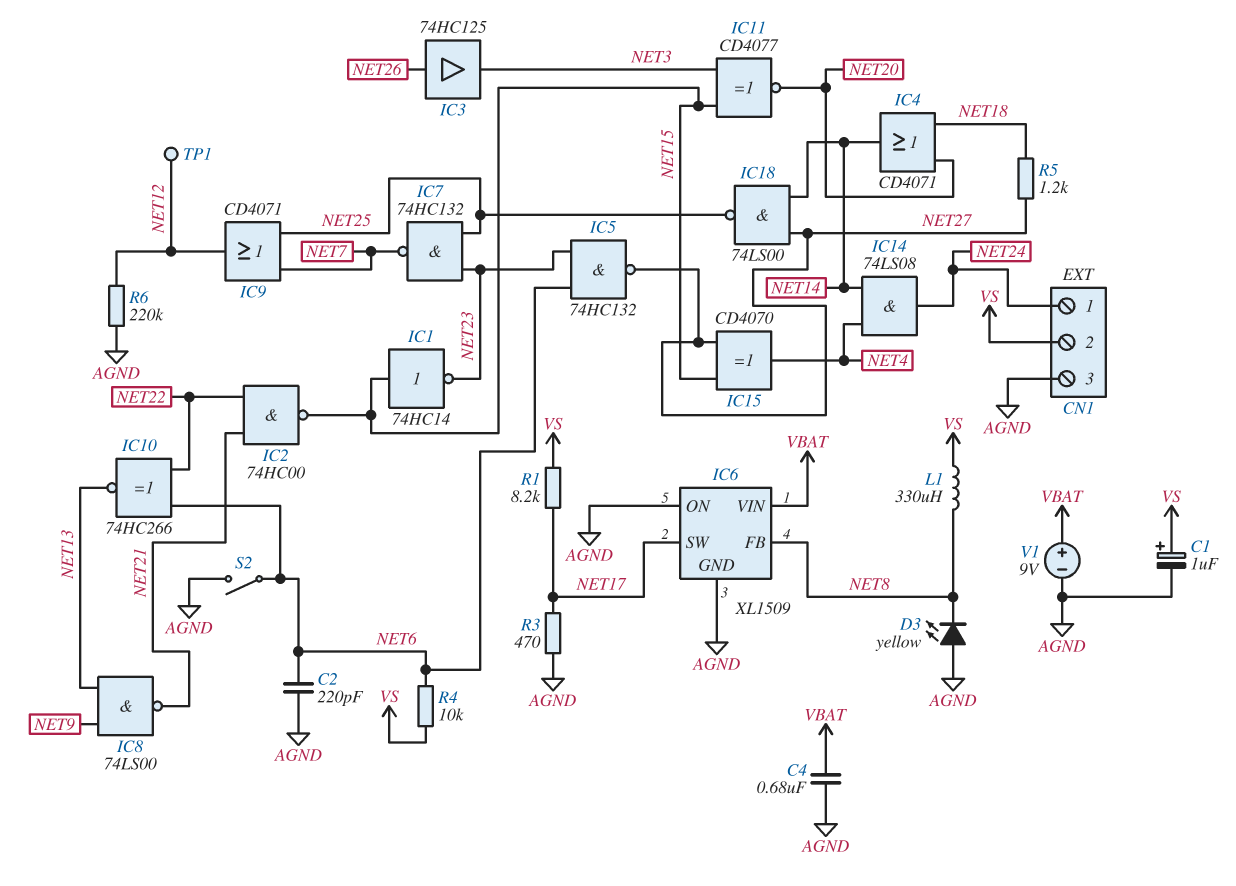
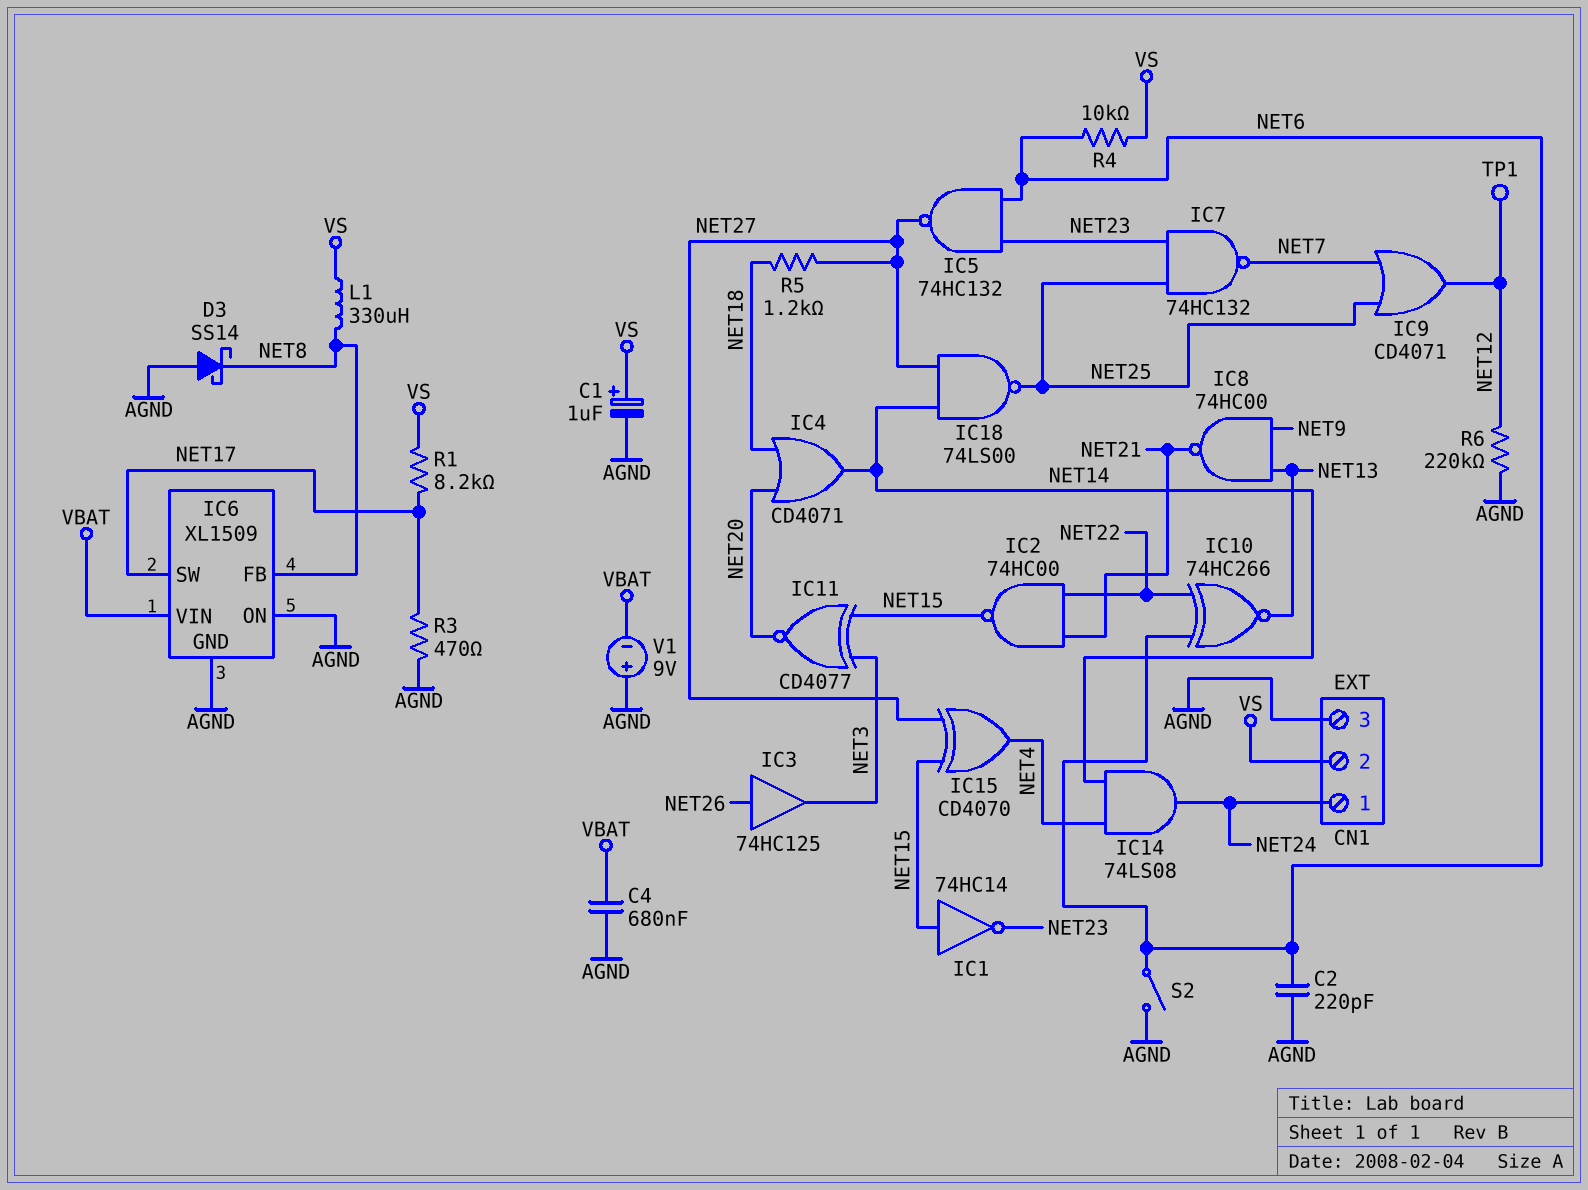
D3: LED yellow (A AGND, K NET8) -> schottky SS14 (A AGND, K NET8)
IC8: NAND 74LS00 (in NET9, in NET13, out NET21) -> NAND 74HC00 (in NET9, in NET13, out NET21)
V1: 9V (plus VBAT, minus AGND) -> 9V (plus AGND, minus VBAT)

